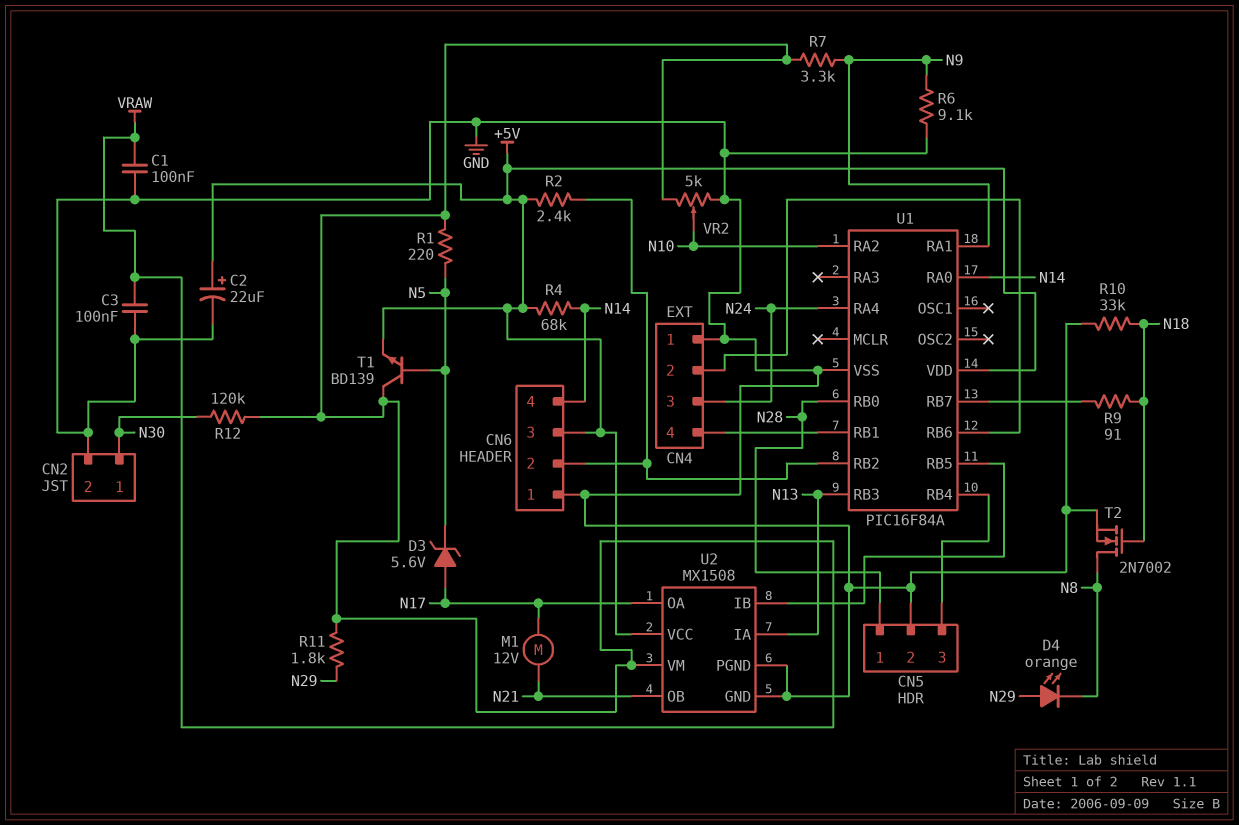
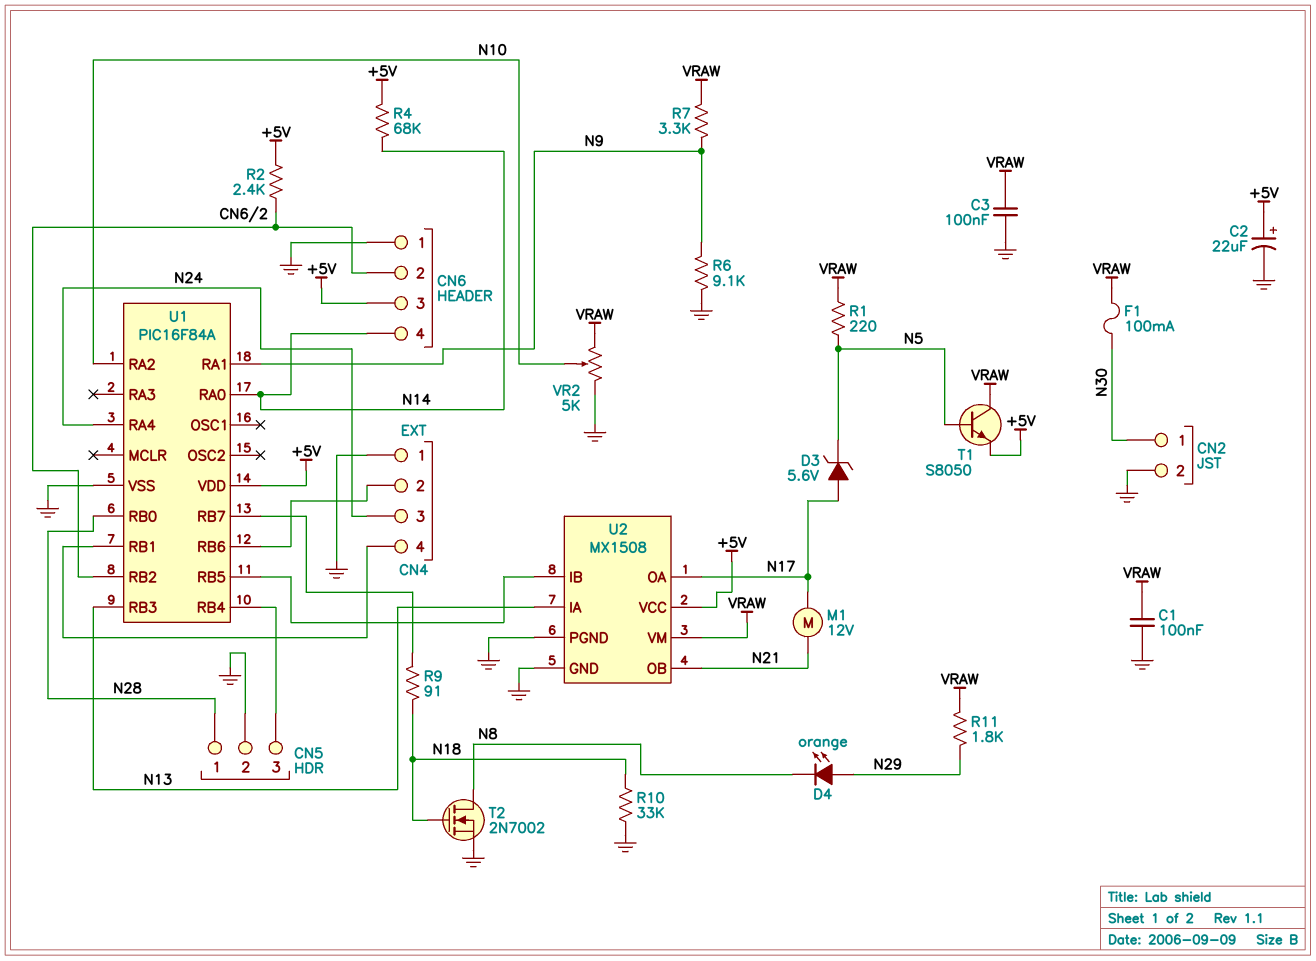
F1: none -> 100mA (N30, VRAW)
R12: 120k (N30, VRAW) -> none
T1: NPN BD139 (B N5, C VRAW, E +5V) -> NPN S8050 (B N5, C VRAW, E +5V)

